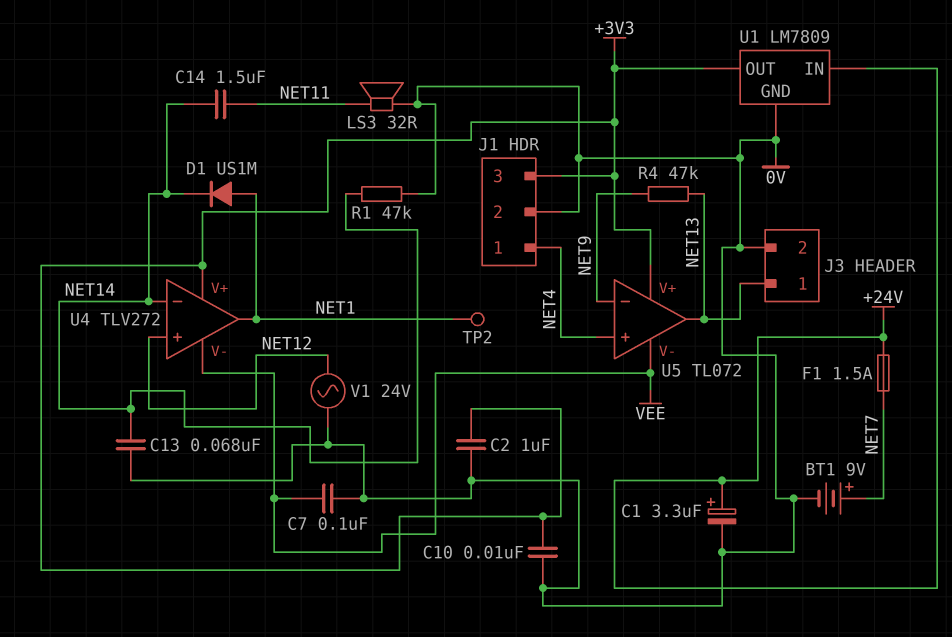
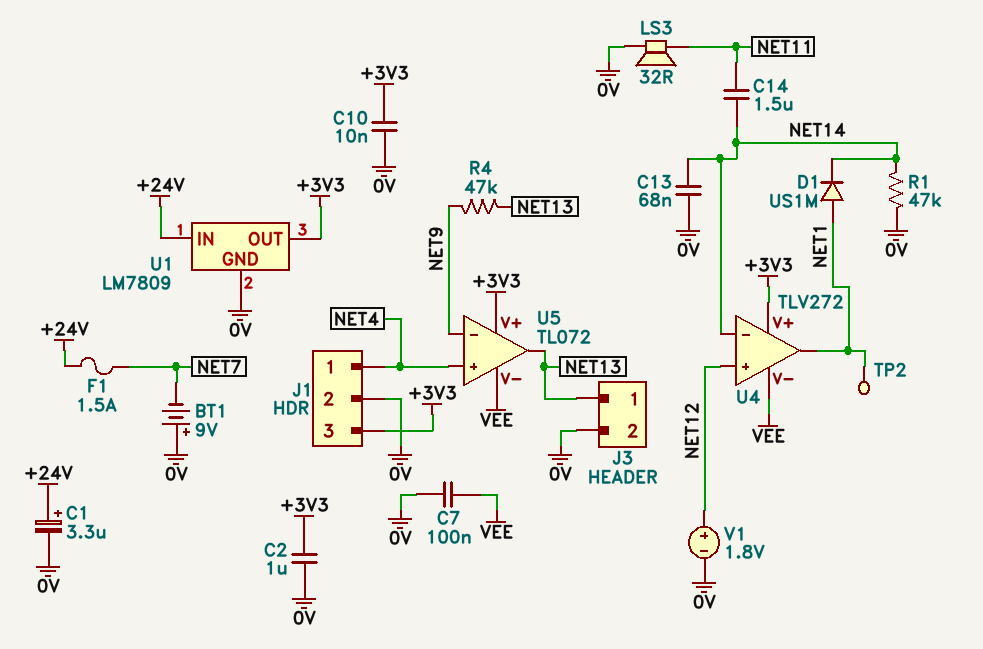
BT1: 9V (plus NET7, minus 0V) -> 9V (plus 0V, minus NET7)
V1: AC 24V (0V, NET12) -> 1.8V (plus NET12, minus 0V)

